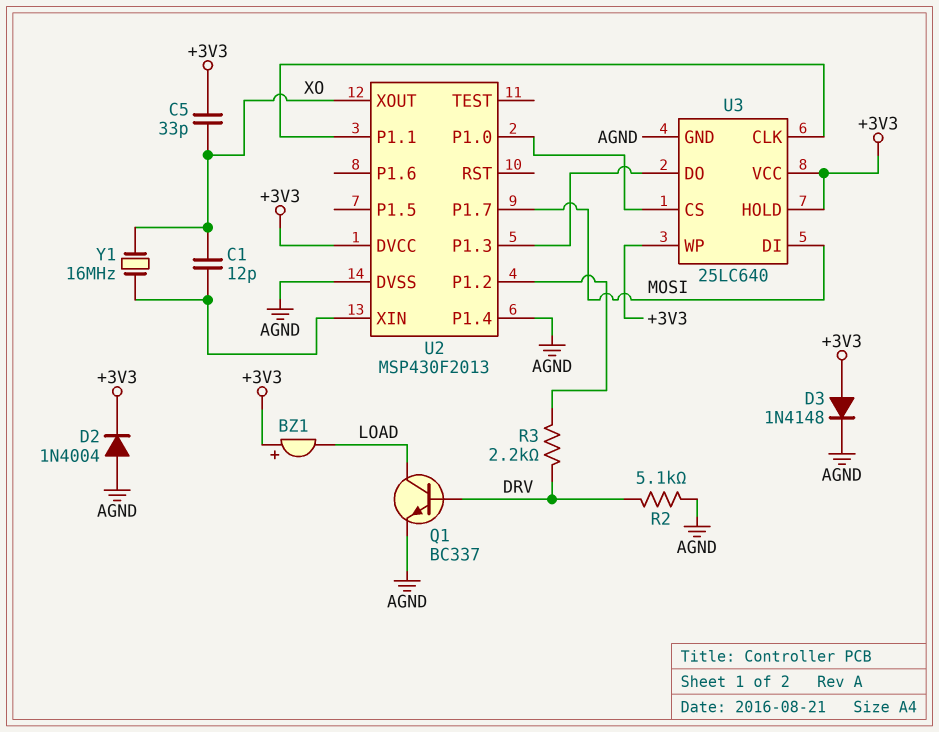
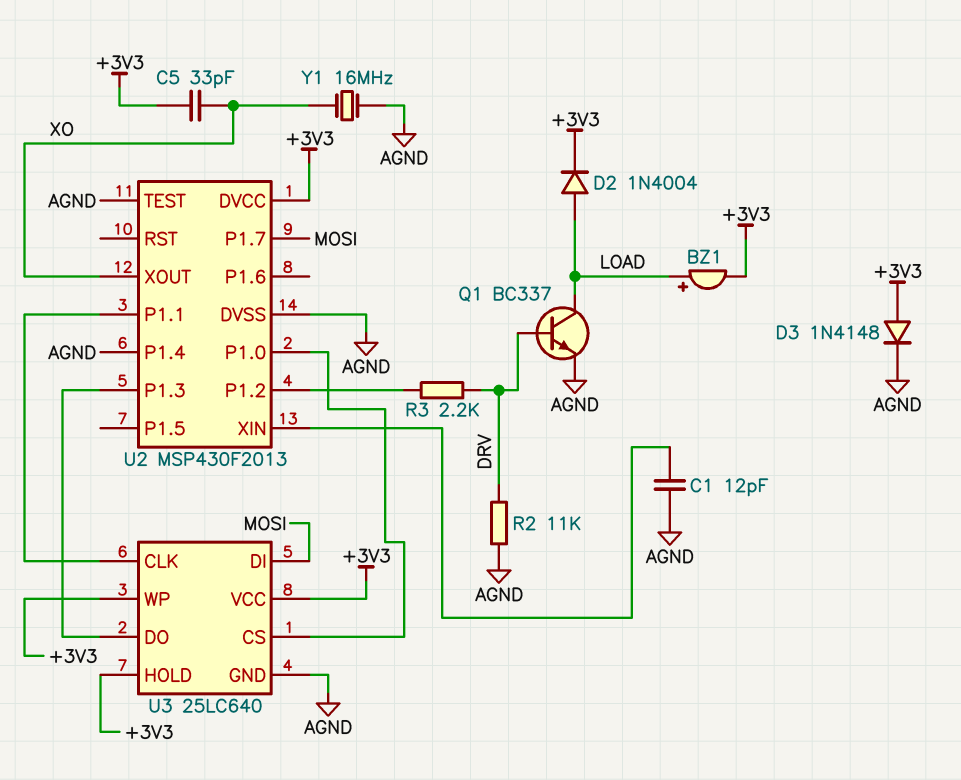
BZ1: buzzer (plus +3V3, minus LOAD) -> buzzer (plus LOAD, minus +3V3)
C1: 12pF (U2/XIN, XO) -> 12pF (AGND, U2/XIN)
D2: diode 1N4004 (A AGND, K +3V3) -> diode 1N4004 (A LOAD, K +3V3)
R2: 5.1k (AGND, DRV) -> 11k (AGND, DRV)
U2 pin TEST: none -> AGND
Y1: 16MHz (U2/XIN, XO) -> 16MHz (AGND, XO)

